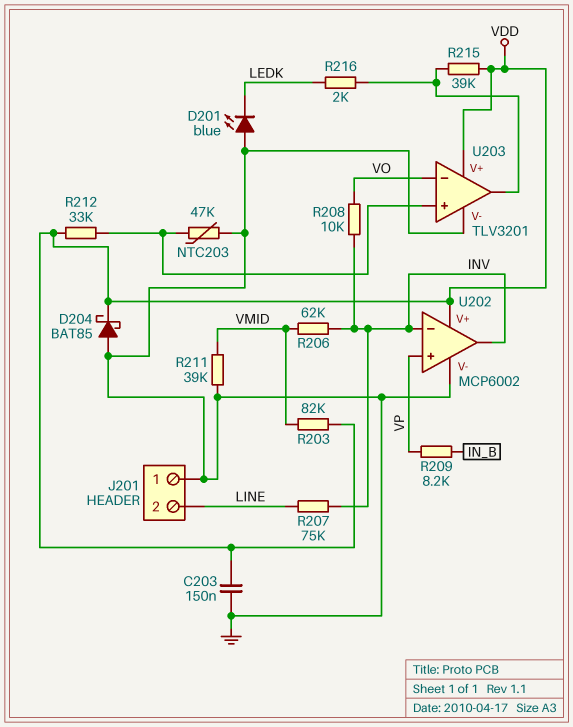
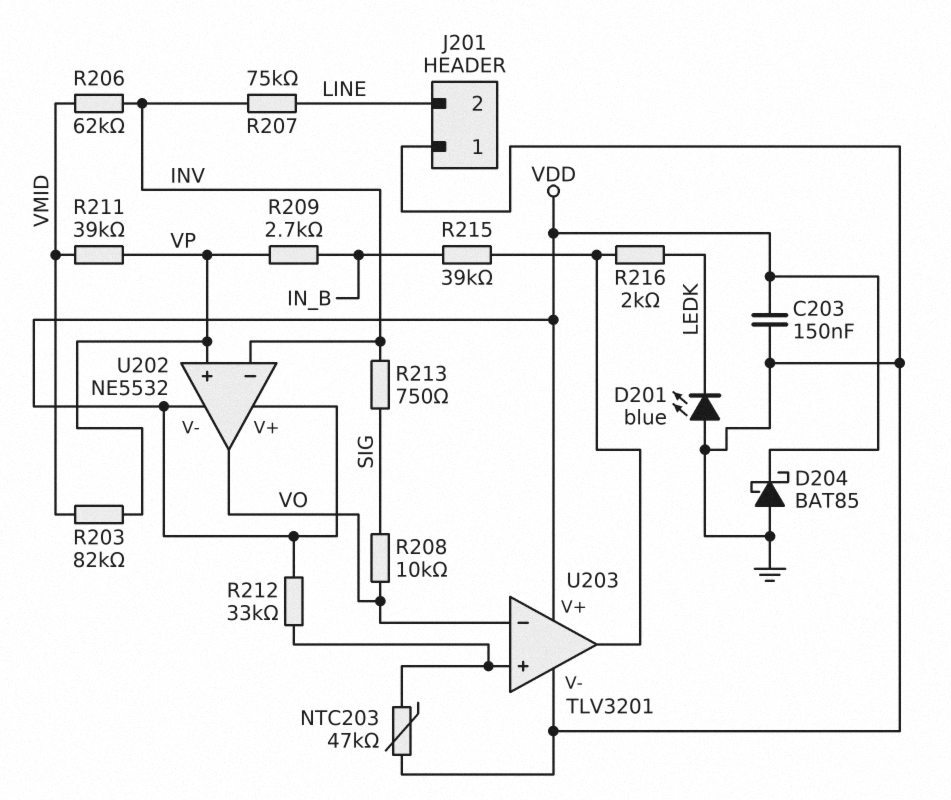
R203: 82k (VDD, VMID) -> 82k (VMID, VP)
R208: 10k (INV, VO) -> 10k (SIG, VO)
R209: 8.2k (IN_B, VP) -> 2.7k (IN_B, VP)
R211: 39k (GND, VMID) -> 39k (VMID, VP)
R213: none -> 750 (INV, SIG)
R215: 39k (U203/out, VDD) -> 39k (IN_B, U203/out)
U202: MCP6002 -> NE5532
U202 pin V-: GND -> VDD
U202 pin out: INV -> VO

